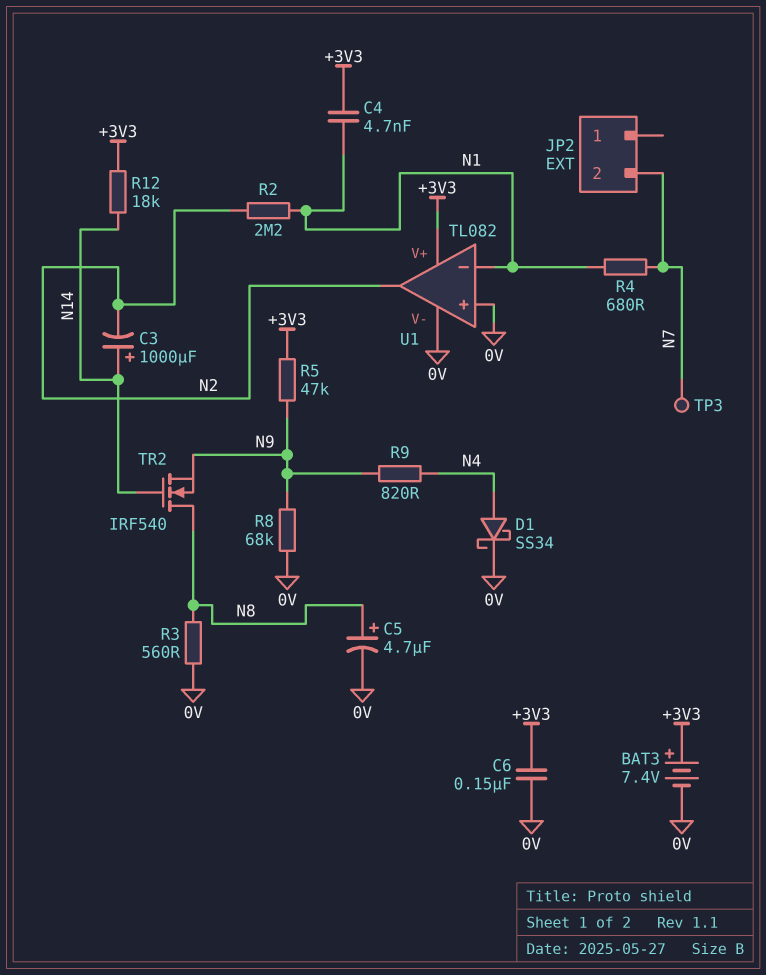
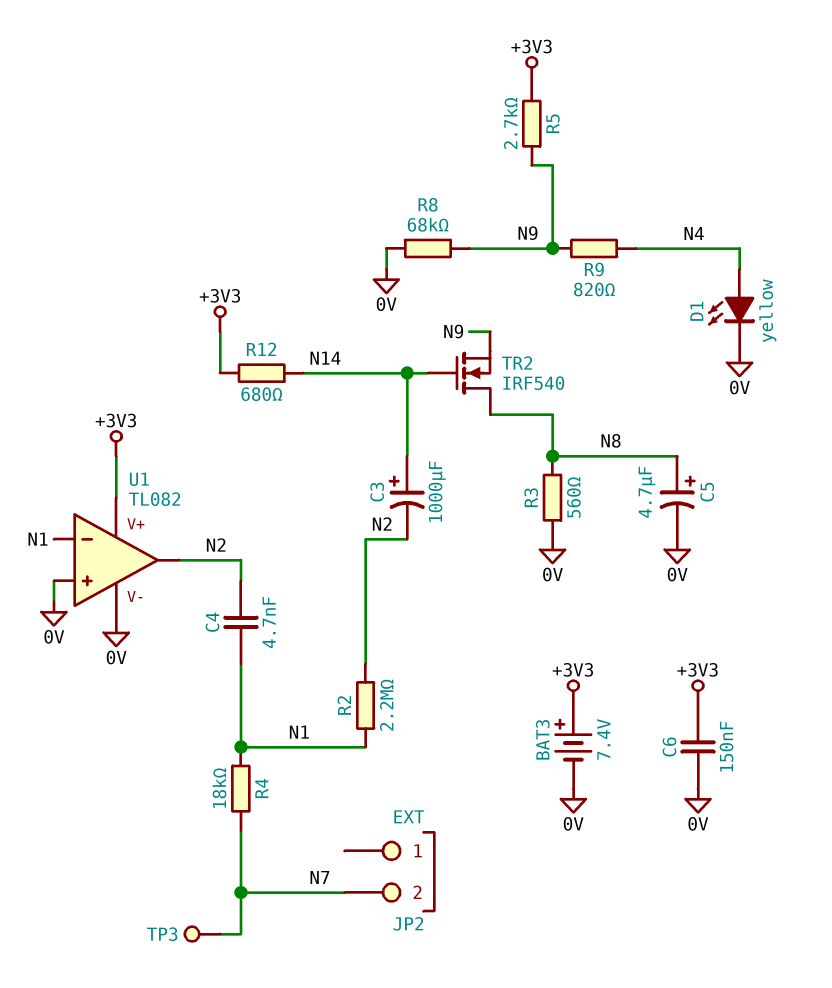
C4: 4.7nF (+3V3, N1) -> 4.7nF (N1, N2)
D1: schottky SS34 (A N4, K 0V) -> LED yellow (A N4, K 0V)
R4: 680 (N1, N7) -> 18k (N1, N7)
R5: 47k (+3V3, N9) -> 2.7k (+3V3, N9)
R12: 18k (+3V3, N14) -> 680 (+3V3, N14)

